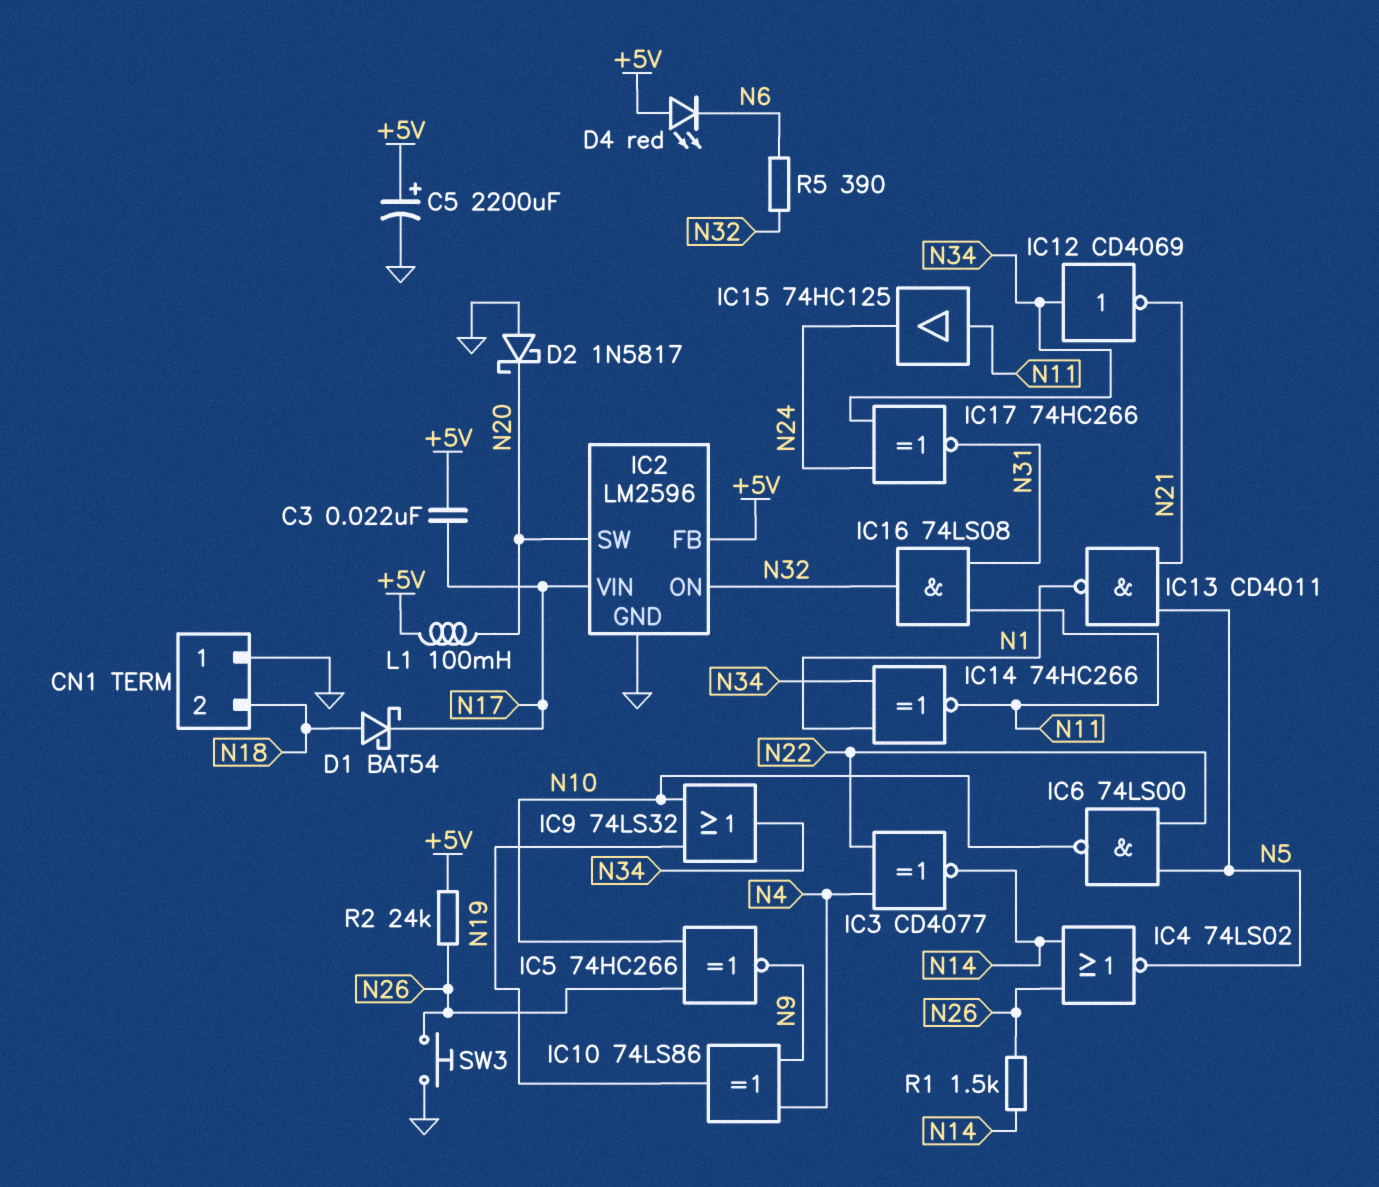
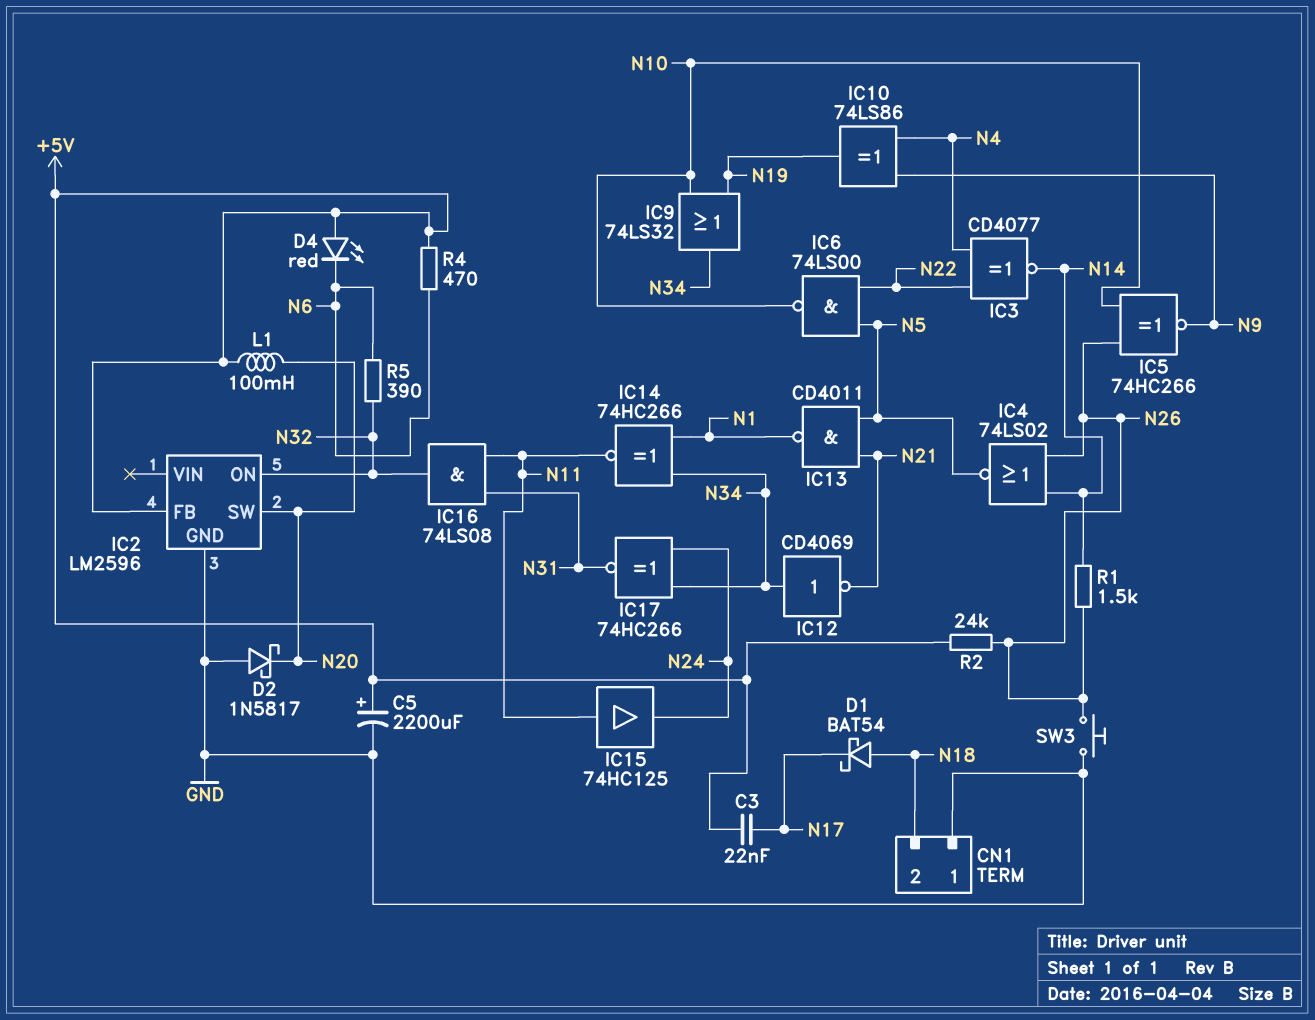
IC2 pin VIN: N17 -> none
R4: none -> 470 (+5V, N6)

